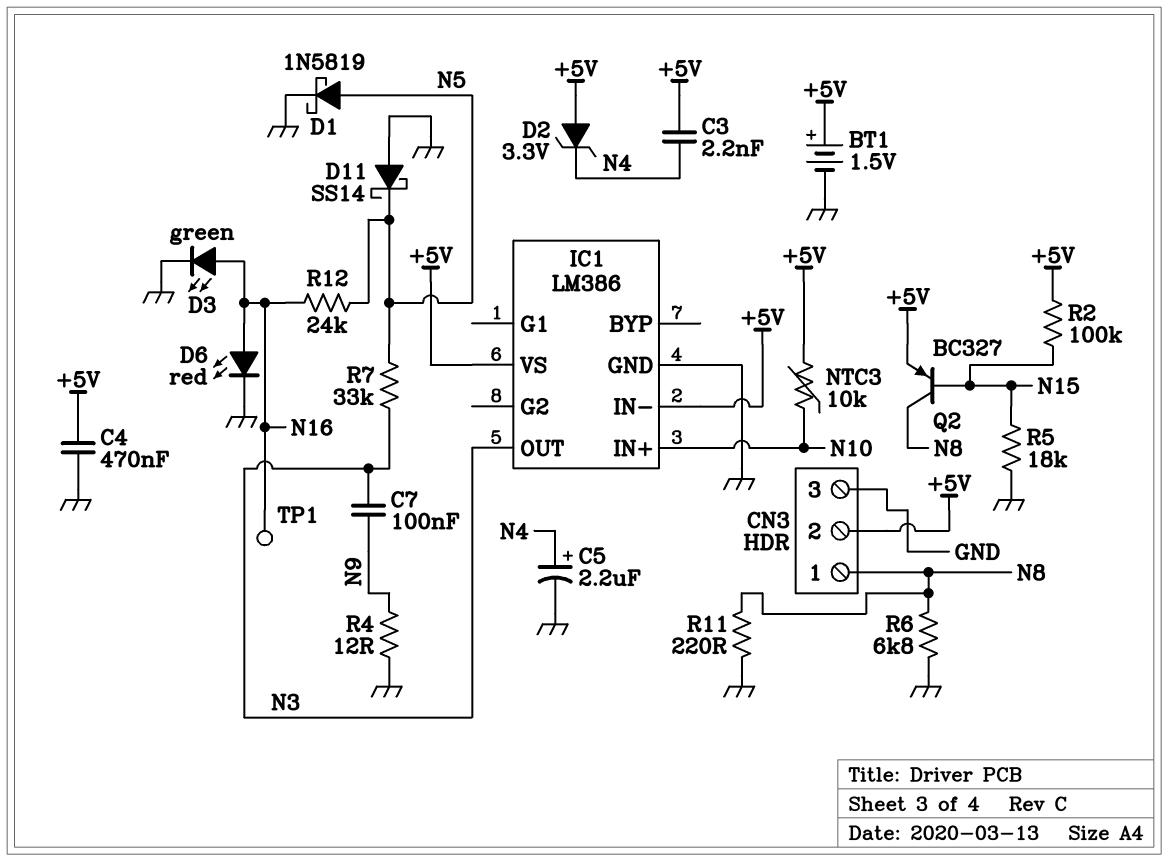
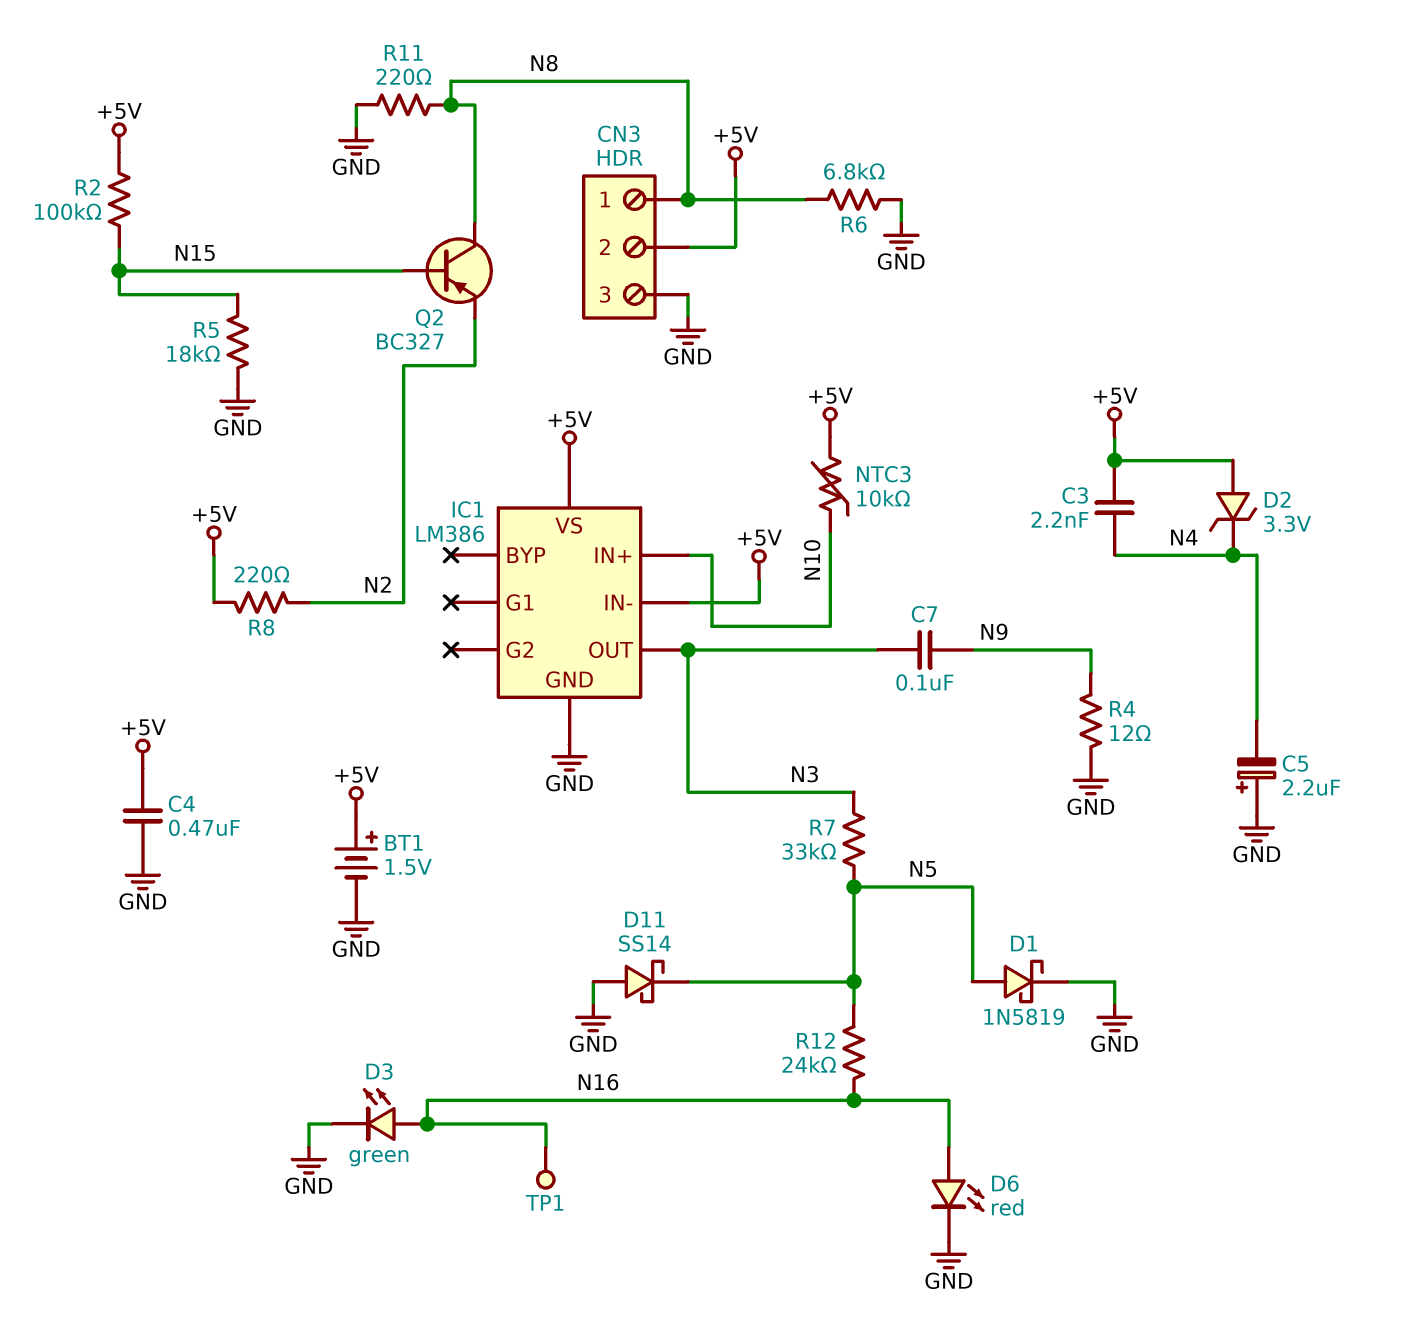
C5: 2.2uF (plus N4, minus GND) -> 2.2uF (plus GND, minus N4)
Q2: PNP BC327 (B N15, C N8, E +5V) -> PNP BC327 (B N15, C N8, E N2)
R8: none -> 220 (+5V, N2)

